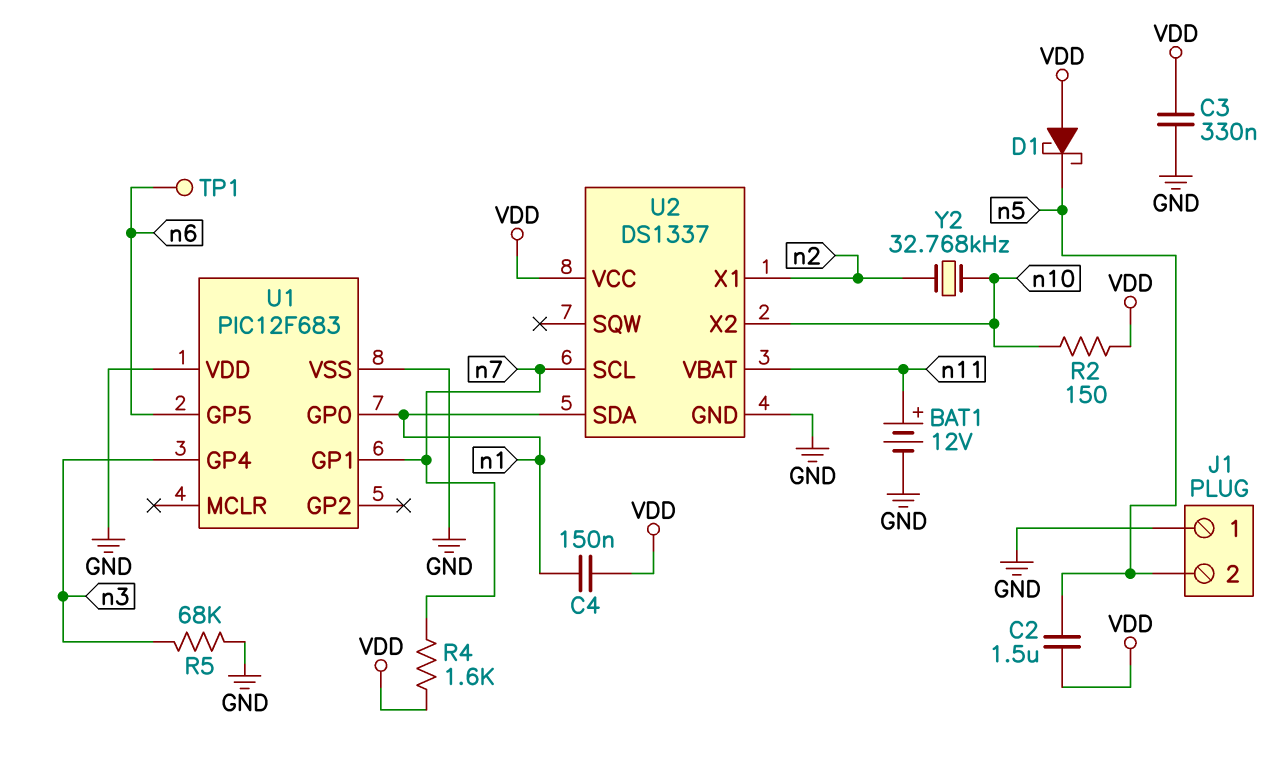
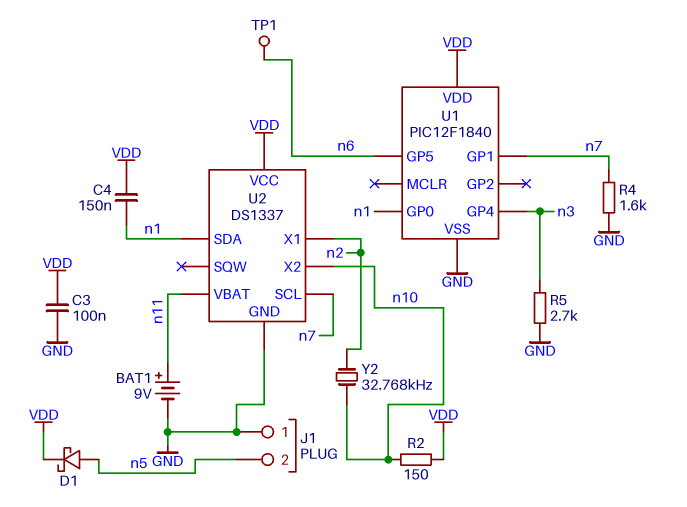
BAT1: 12V (plus n11, minus GND) -> 9V (plus n11, minus GND)
C2: 1.5uF (VDD, n5) -> none
C3: 330nF (GND, VDD) -> 100nF (GND, VDD)
D1: schottky (A VDD, K n5) -> schottky (A n5, K VDD)
R4: 1.6k (VDD, n7) -> 1.6k (GND, n7)
R5: 68k (GND, n3) -> 2.7k (GND, n3)
U1: PIC12F683 -> PIC12F1840
U1 pin VDD: GND -> VDD

